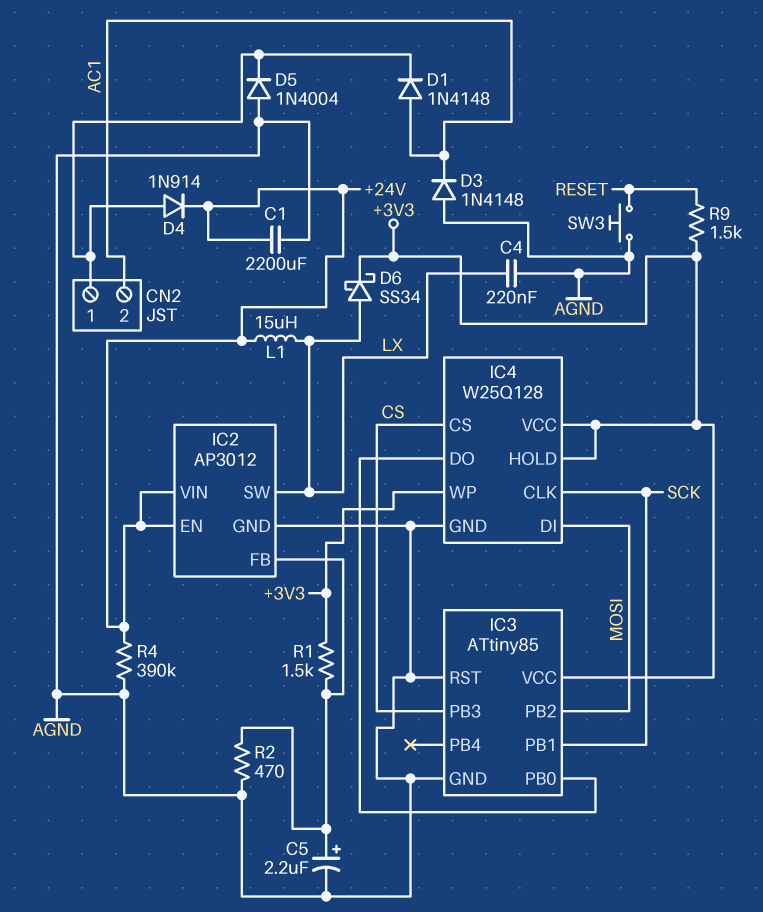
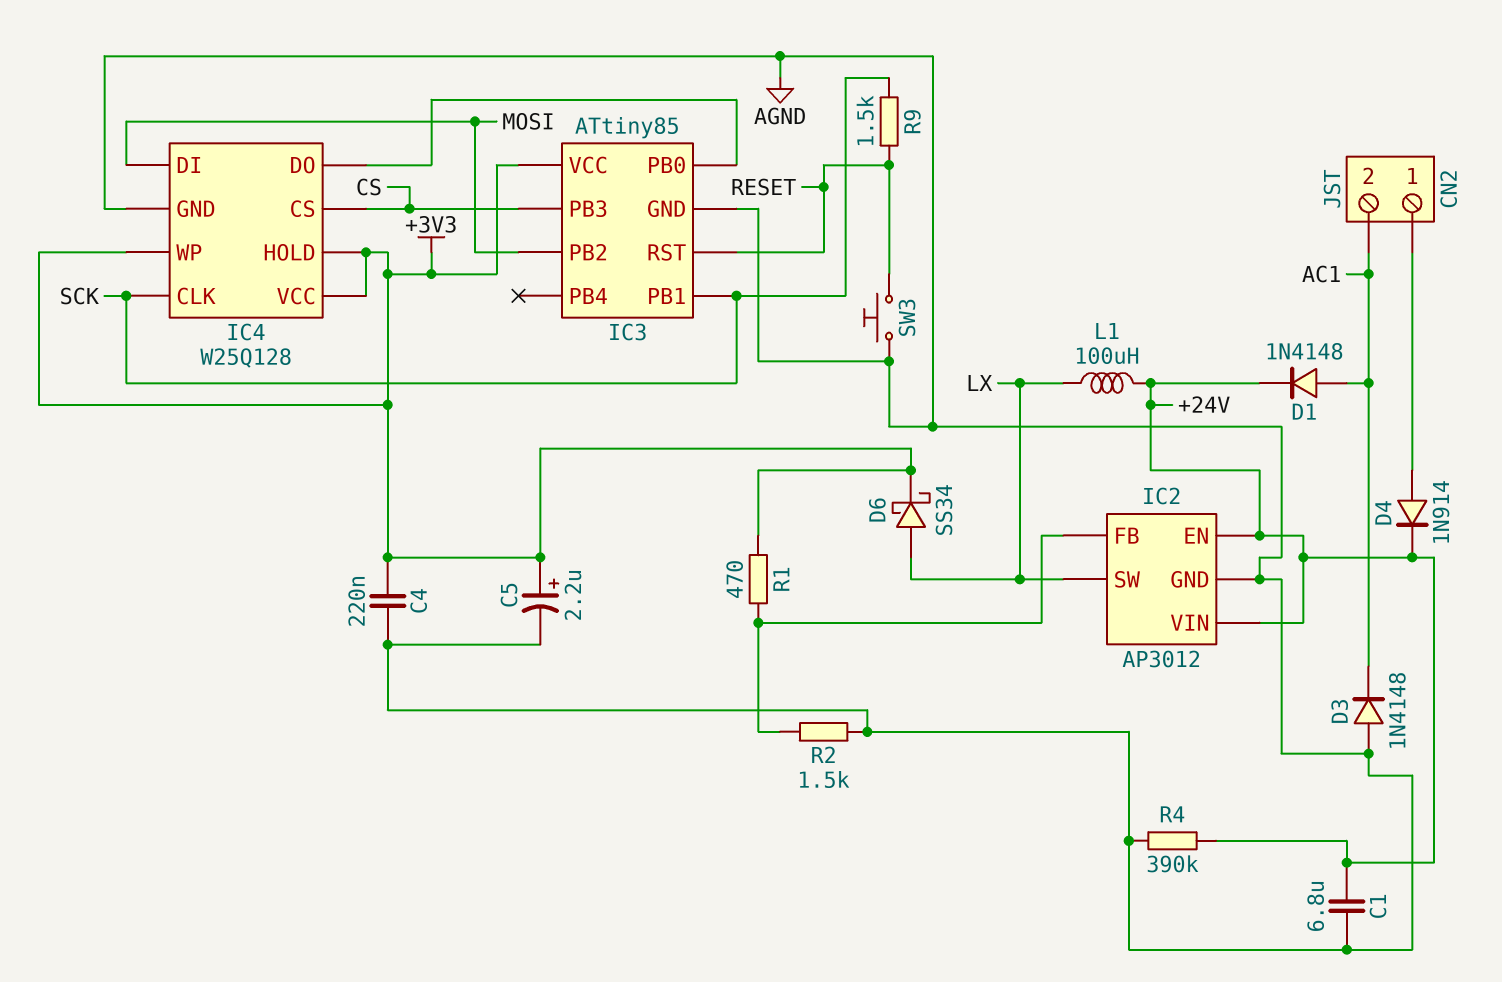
C1: 2200uF (+24V, AGND) -> 6.8uF (+24V, AGND)
C4: 220nF (AGND, LX) -> 220nF (+3V3, AGND)
C5: 2.2uF (plus IC2/FB, minus AGND) -> 2.2uF (plus +3V3, minus AGND)
D1: diode 1N4148 (A AC1, K CN2/1) -> diode 1N4148 (A AC1, K +24V)
D5: diode 1N4004 (A AGND, K CN2/1) -> none
IC3 pin RST: AGND -> RESET
L1: 15uH (+24V, LX) -> 100uH (+24V, LX)
R1: 1.5k (+3V3, IC2/FB) -> 470 (+3V3, IC2/FB)
R2: 470 (AGND, IC2/FB) -> 1.5k (AGND, IC2/FB)
R9: 1.5k (+3V3, RESET) -> 1.5k (RESET, SCK)

